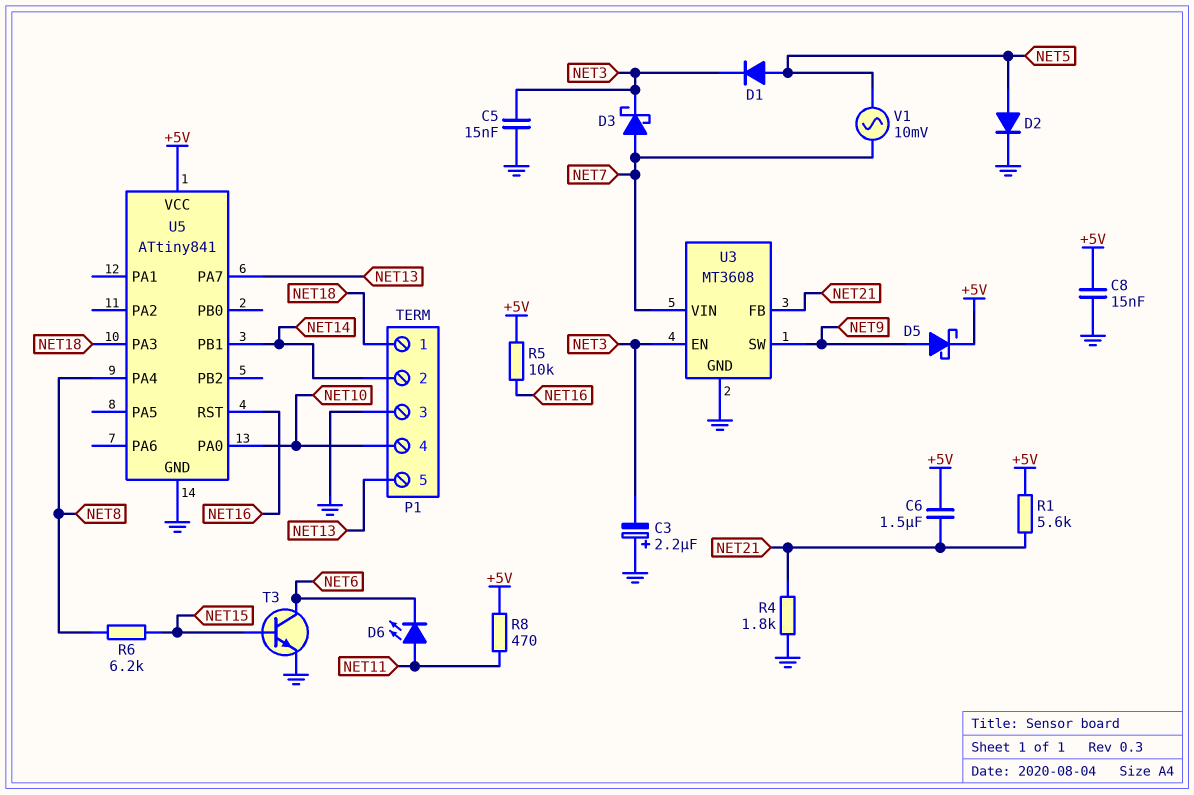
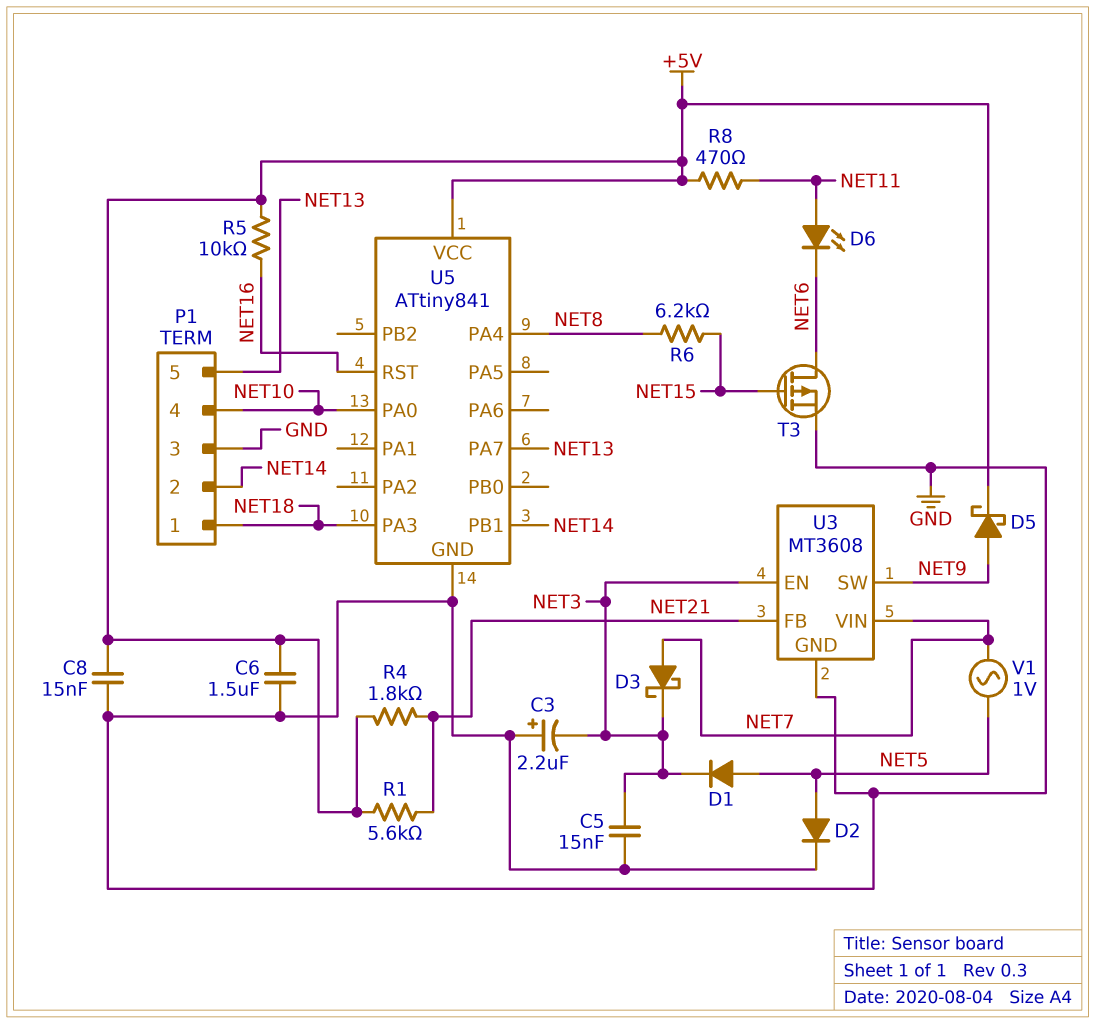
C6: 1.5uF (+5V, NET21) -> 1.5uF (+5V, GND)
R4: 1.8k (GND, NET21) -> 1.8k (+5V, NET21)
T3: NPN (B NET15, C NET6, E GND) -> PMOS (G NET15, D NET6, S GND)
V1: AC 10mV (NET5, NET7) -> AC 1V (NET5, NET7)

